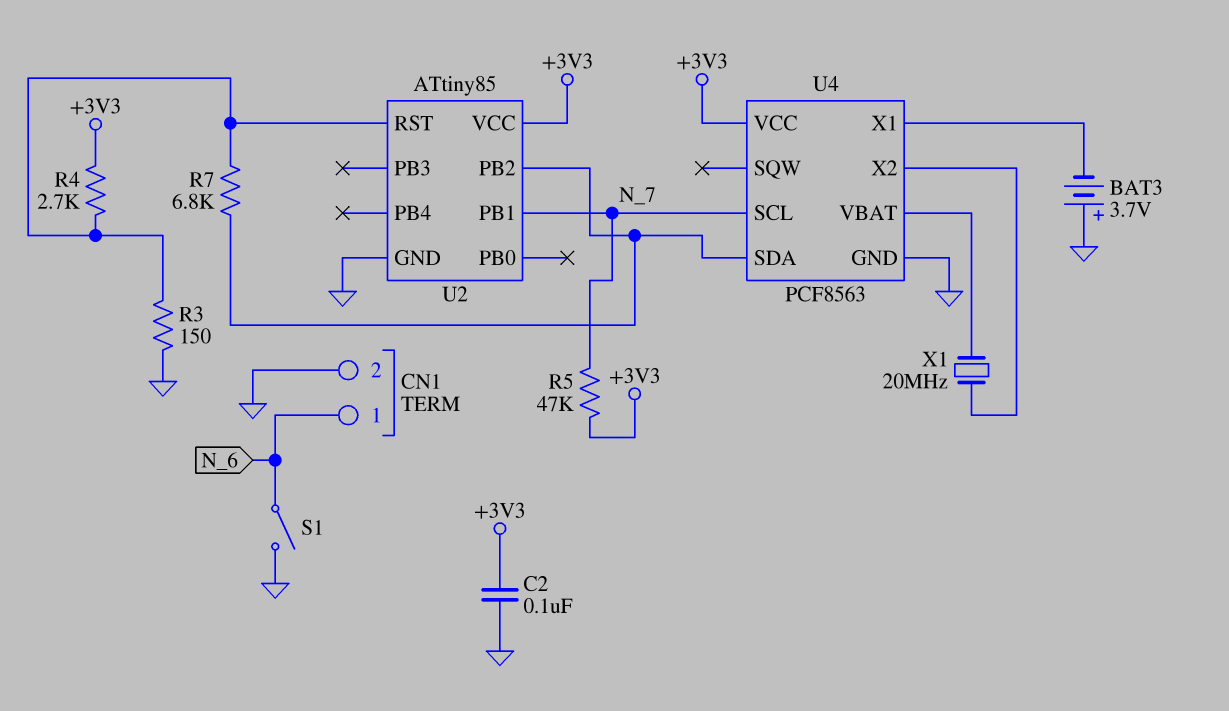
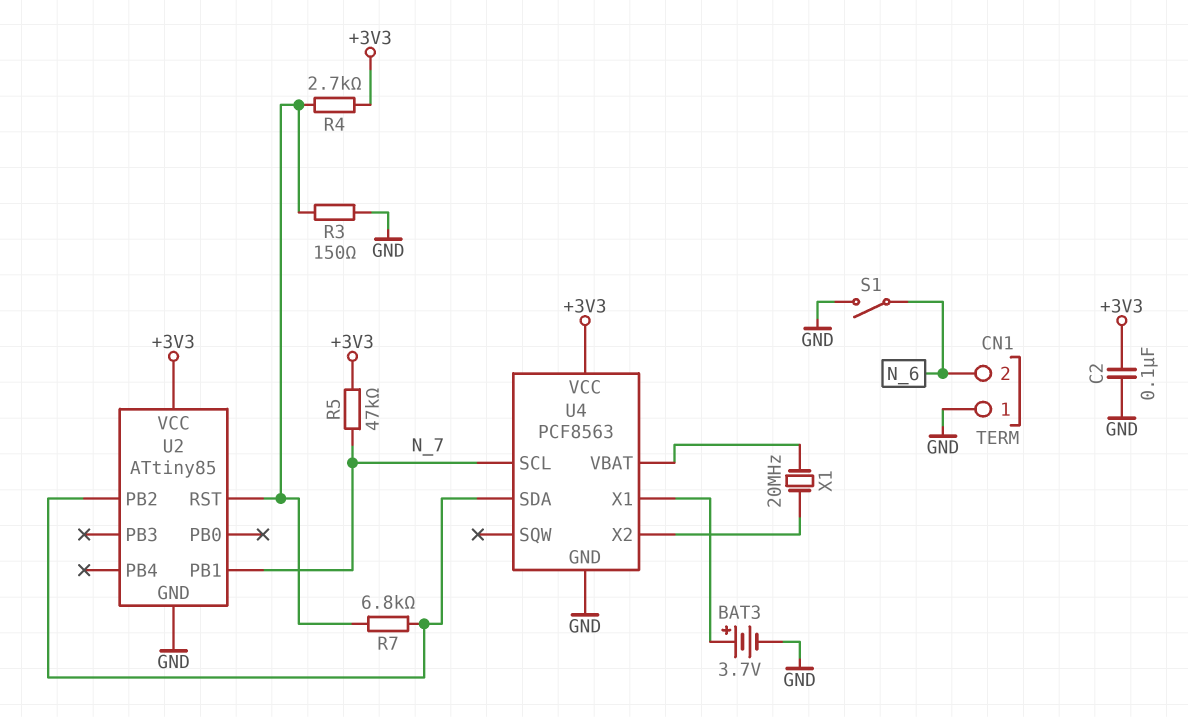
BAT3: 3.7V (plus GND, minus U4/X1) -> 3.7V (plus U4/X1, minus GND)
CN1 pin 1: N_6 -> GND
CN1 pin 2: GND -> N_6

